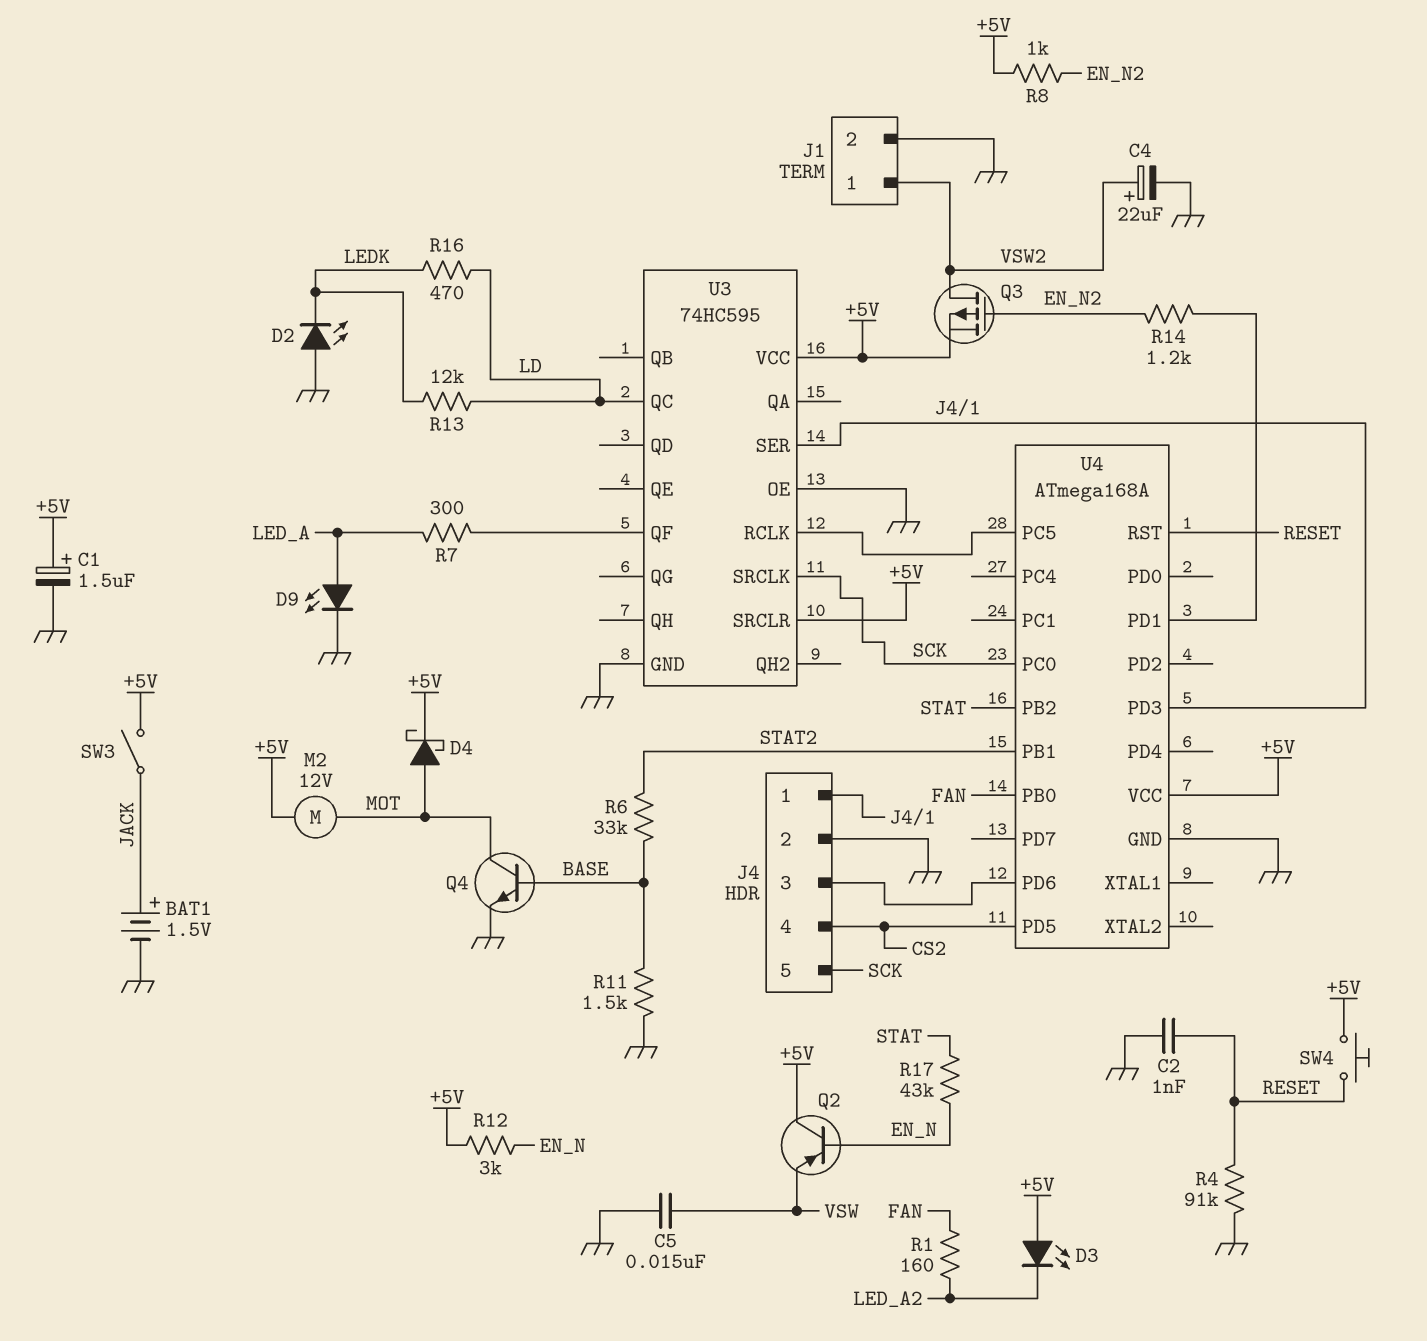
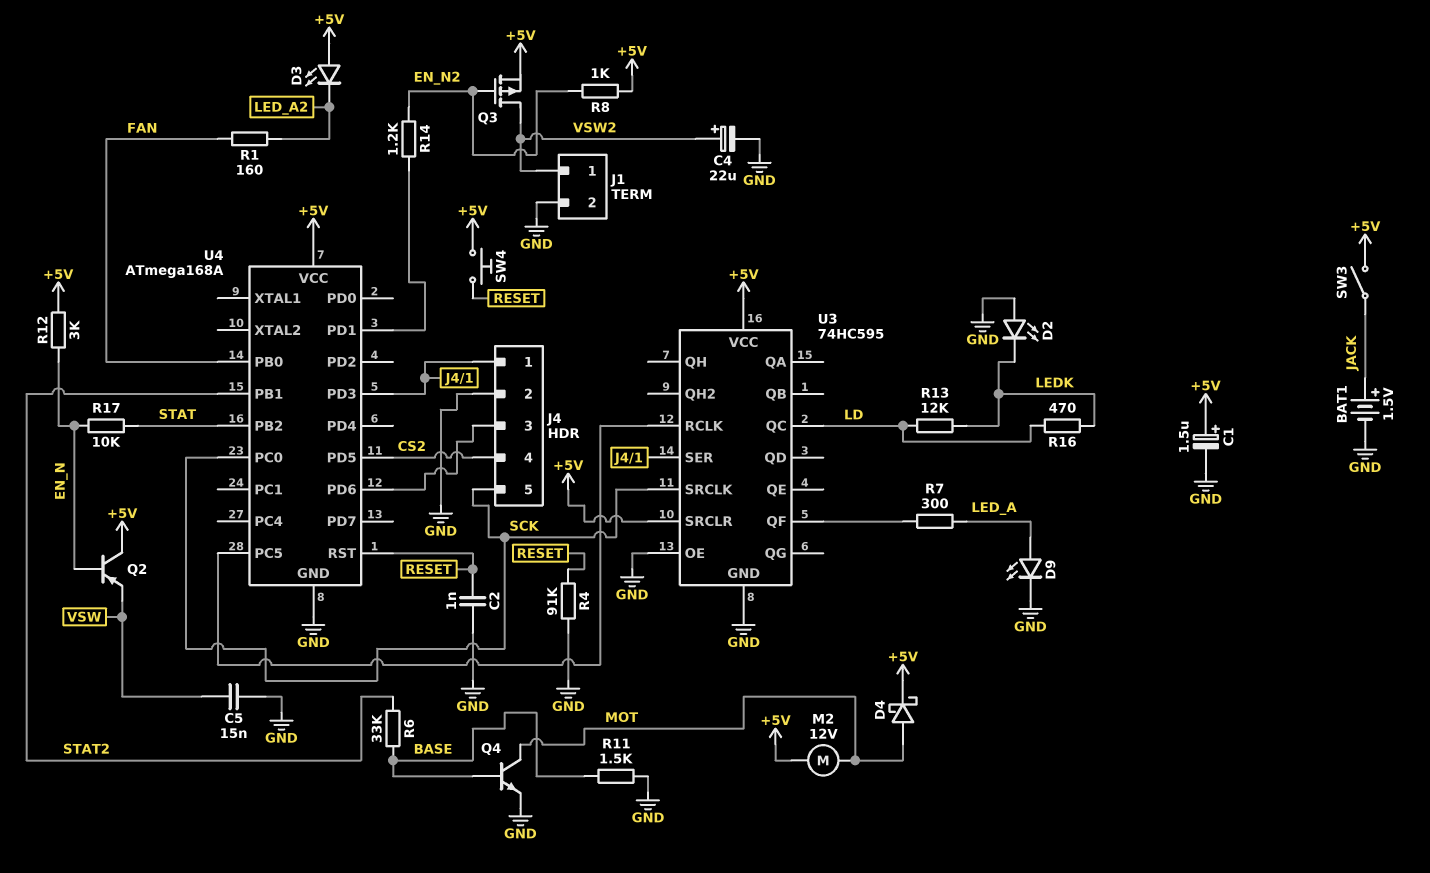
R17: 43k (EN_N, STAT) -> 10k (EN_N, STAT)

